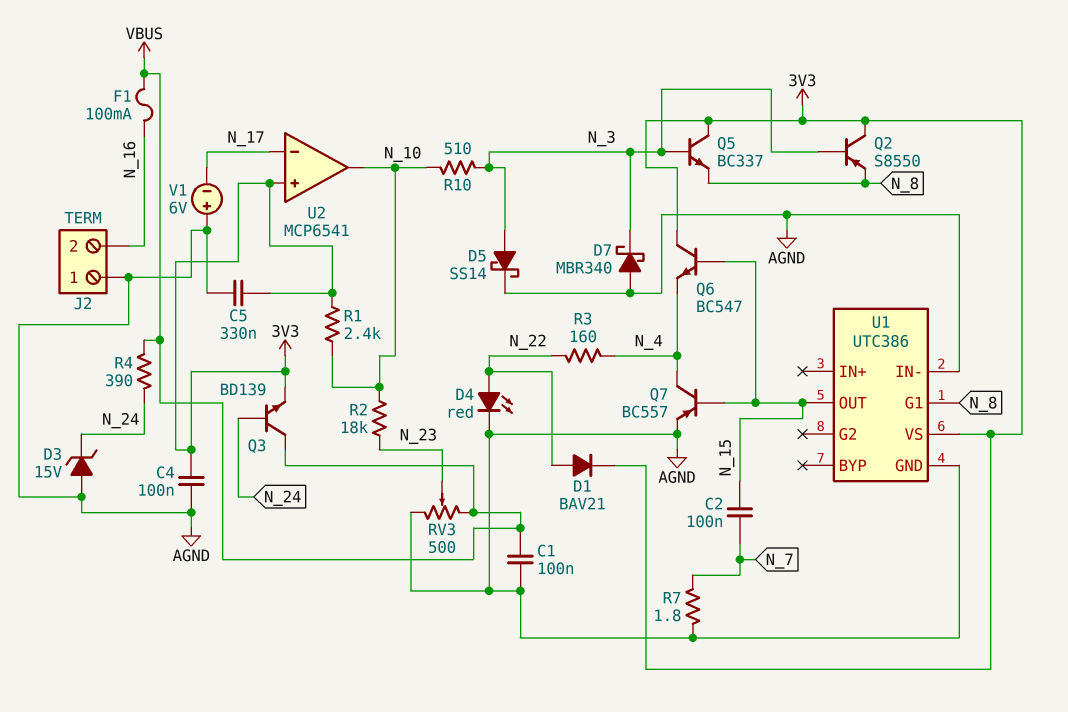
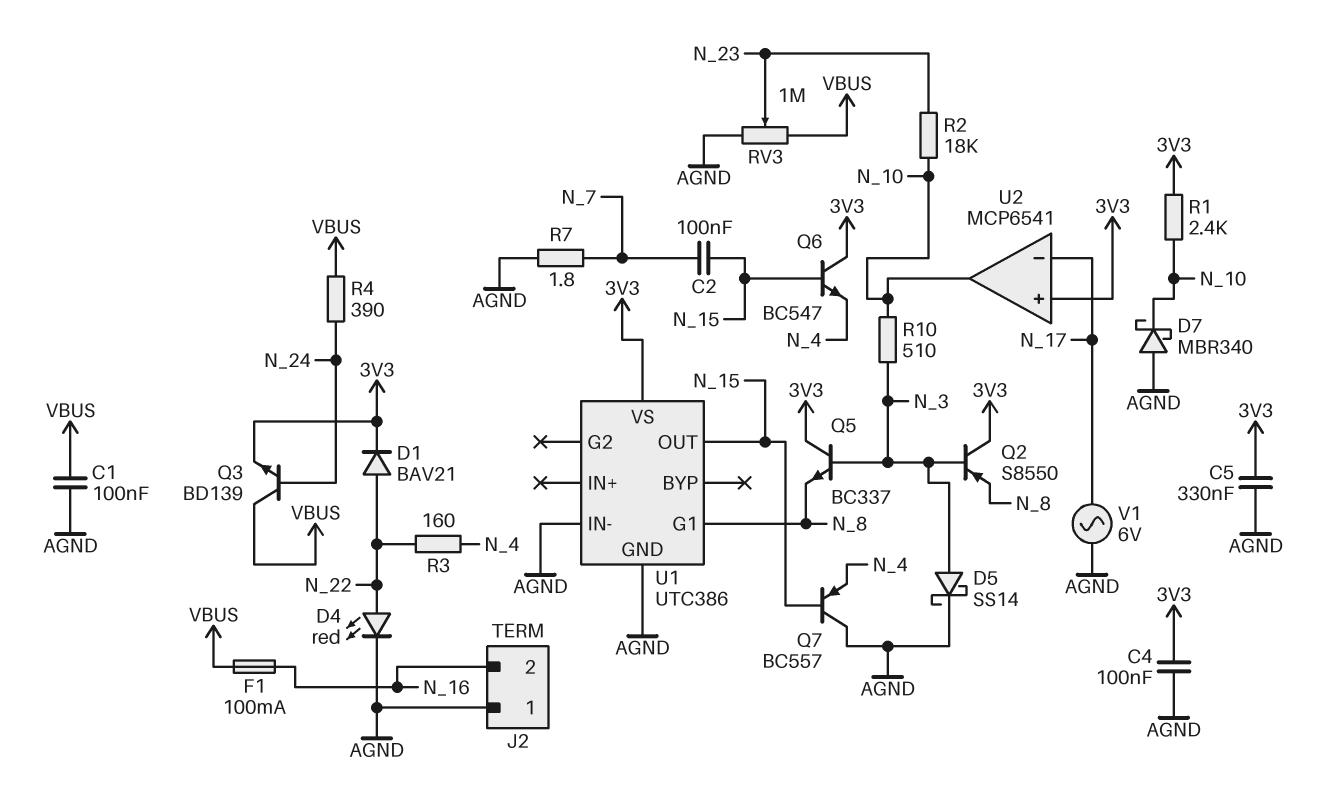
D3: zener 15V (A AGND, K N_24) -> none
D7: schottky MBR340 (A AGND, K N_3) -> schottky MBR340 (A AGND, K N_10)
Q7: PNP BC557 (B N_15, C N_4, E AGND) -> PNP BC557 (B N_15, C AGND, E N_4)
RV3: 500 (AGND, VBUS, wiper N_23) -> 1M (AGND, VBUS, wiper N_23)
V1: 6V (plus AGND, minus N_17) -> AC 6V (AGND, N_17)

